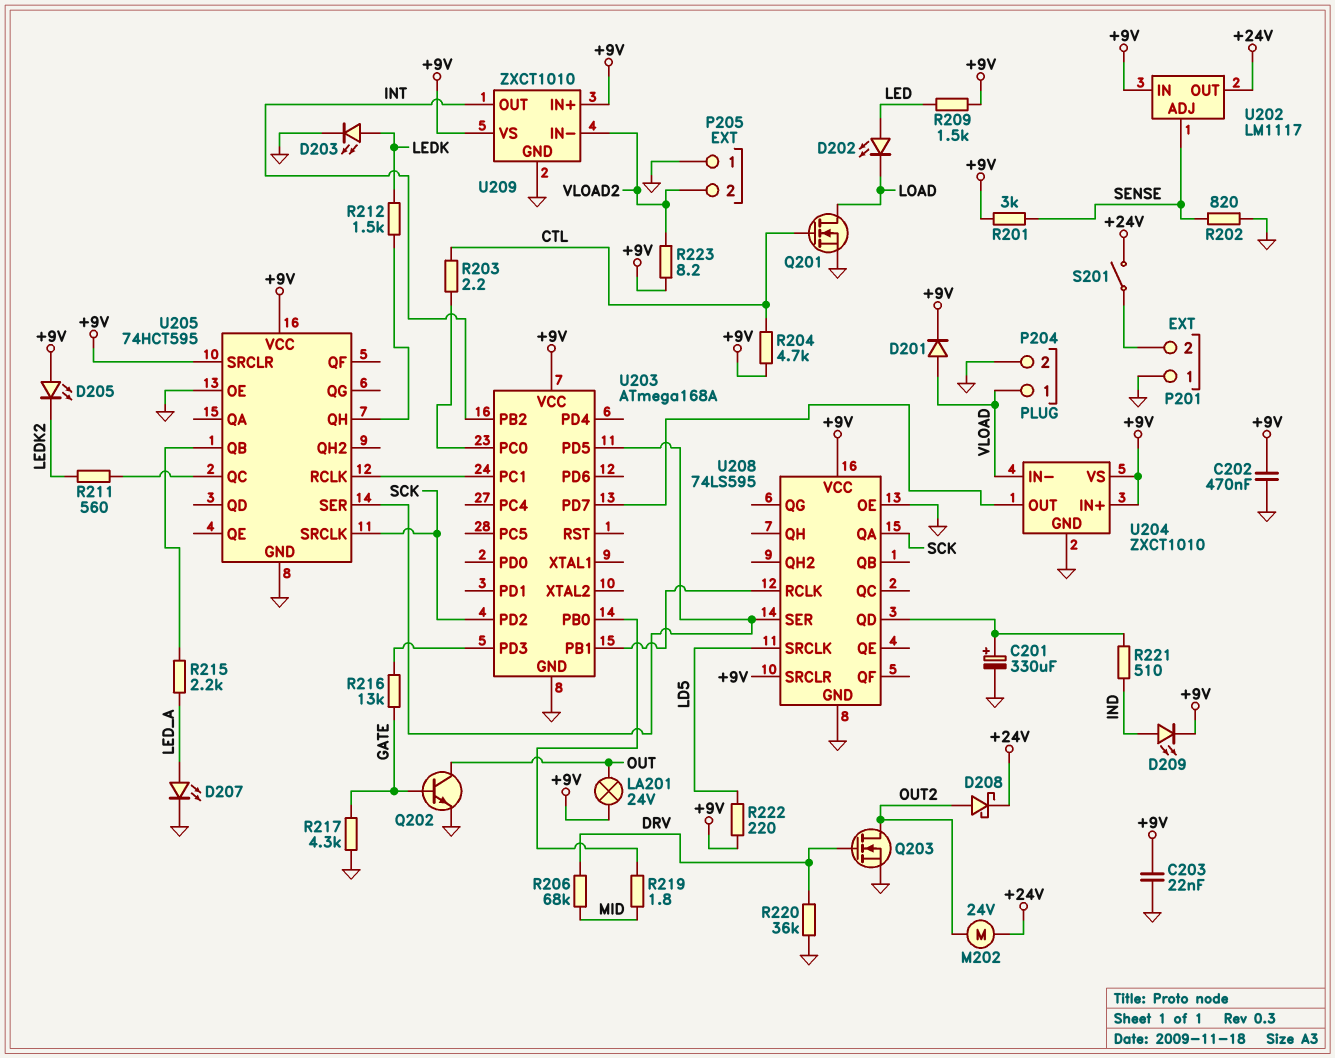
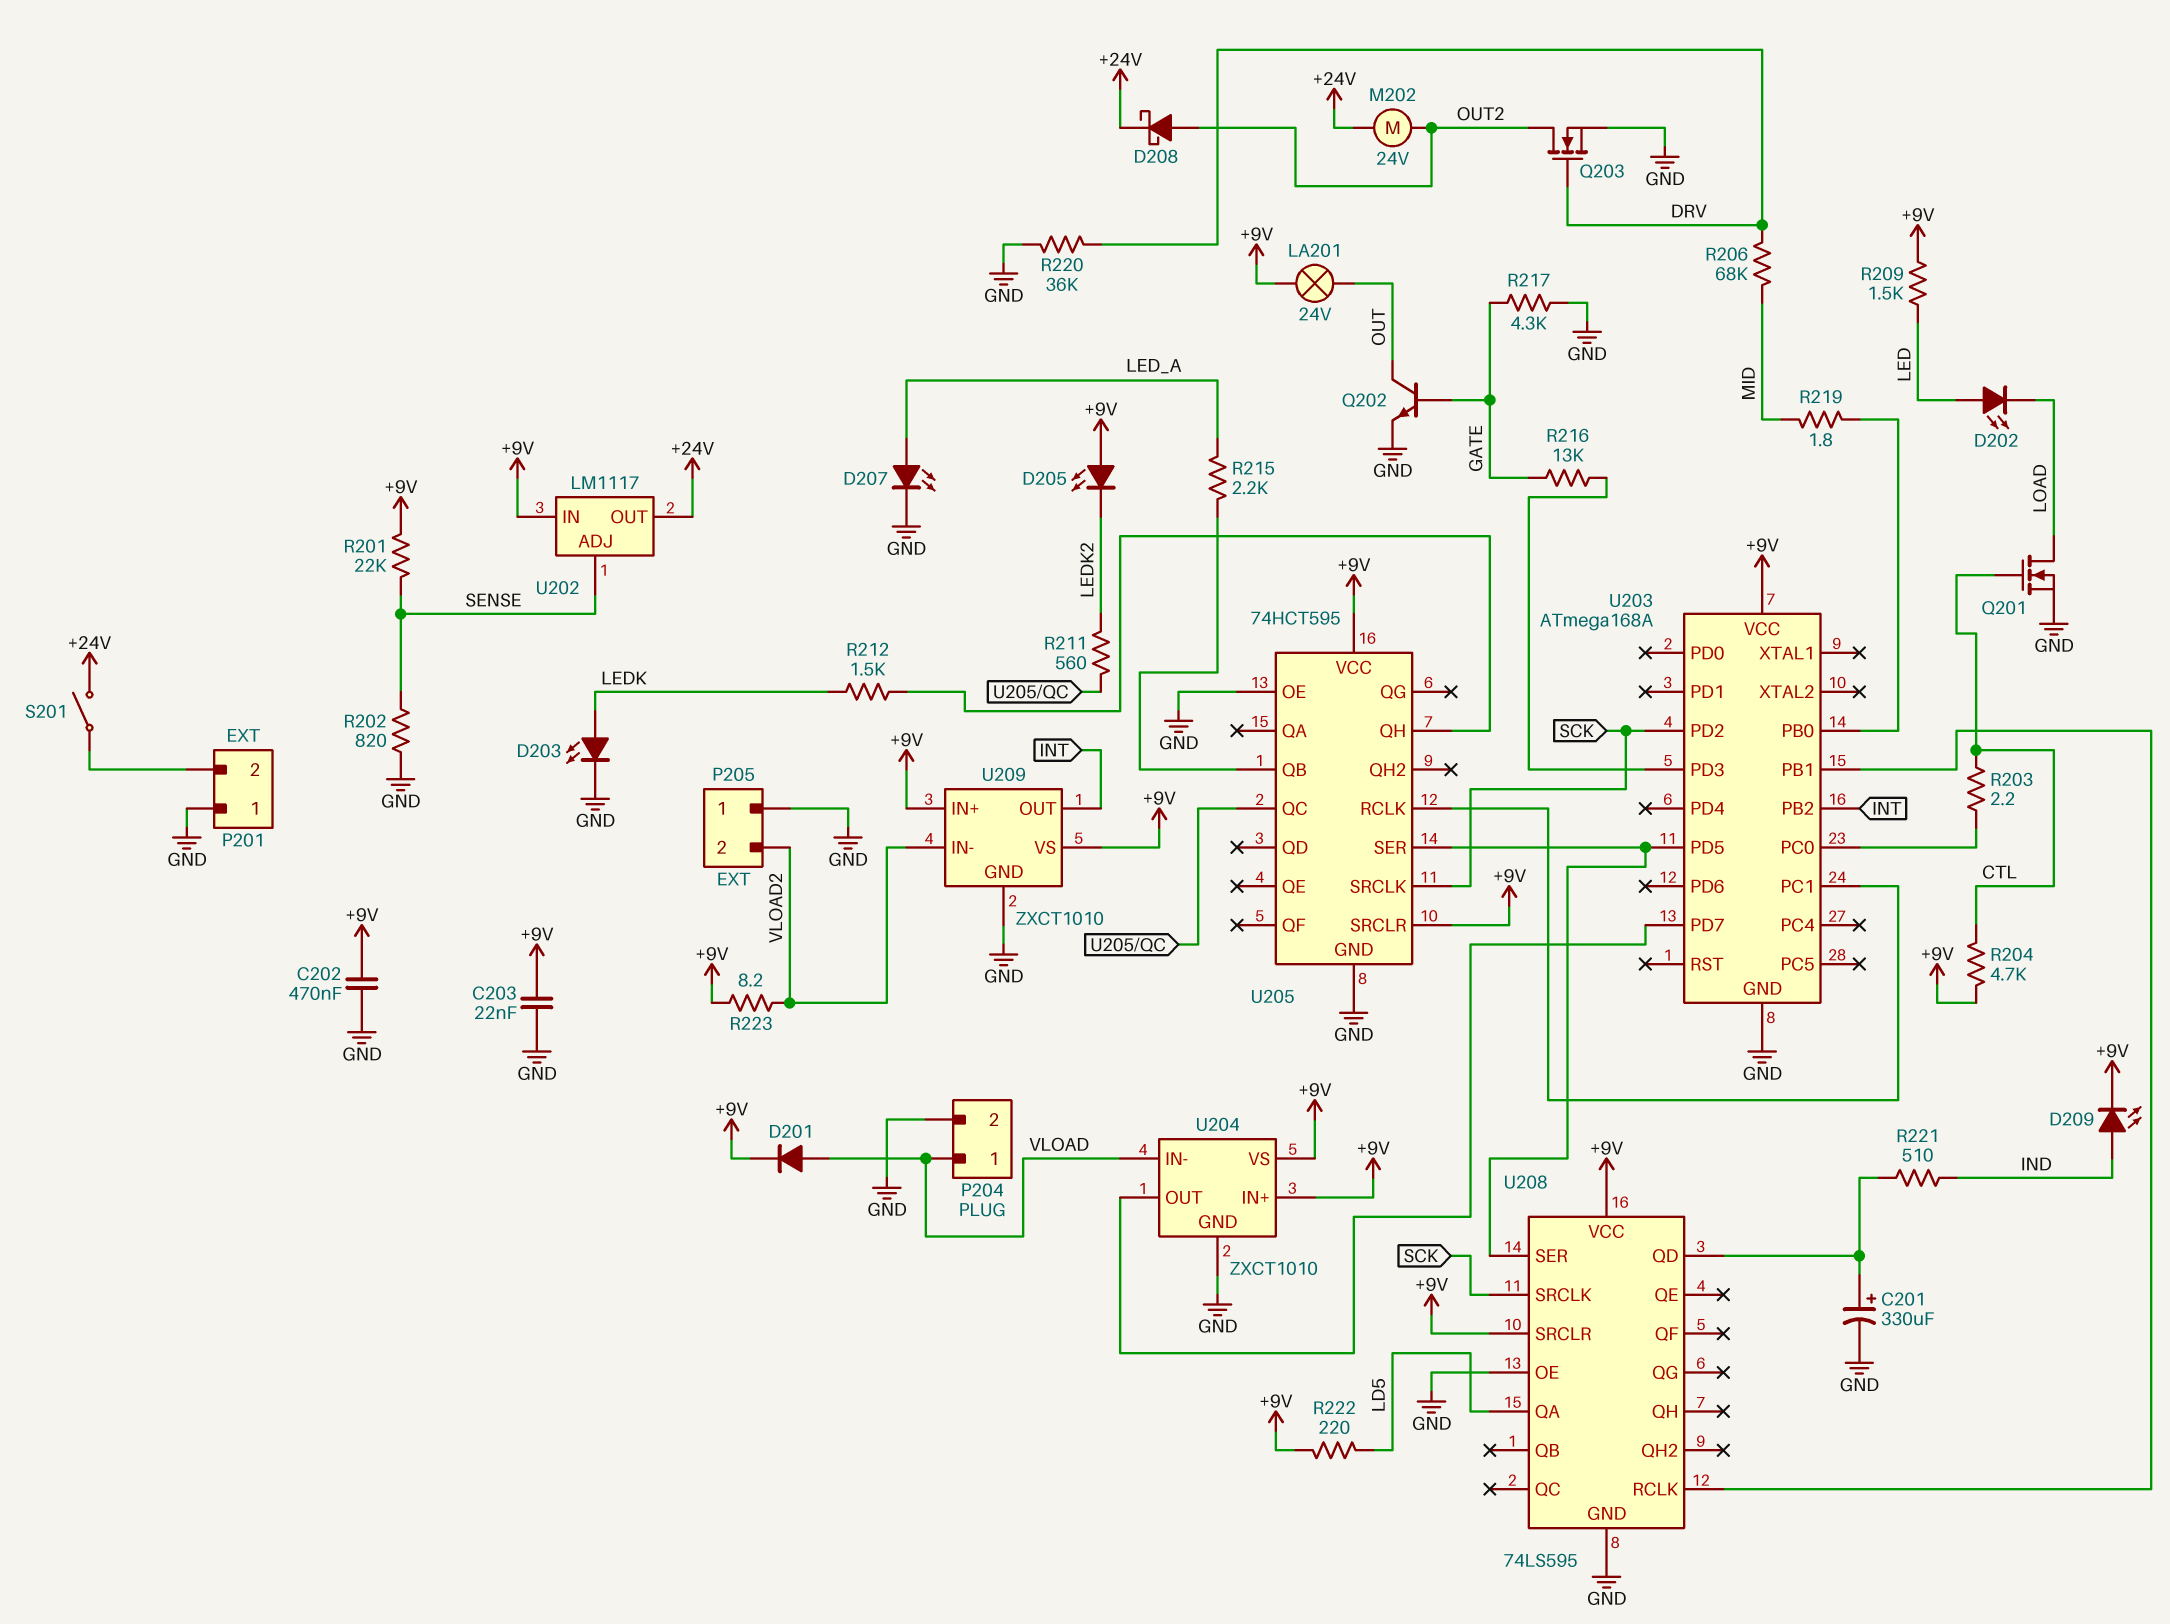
R201: 3k (+9V, SENSE) -> 22k (+9V, SENSE)
U208 pin QA: SCK -> LD5
U208 pin SRCLK: LD5 -> SCK

